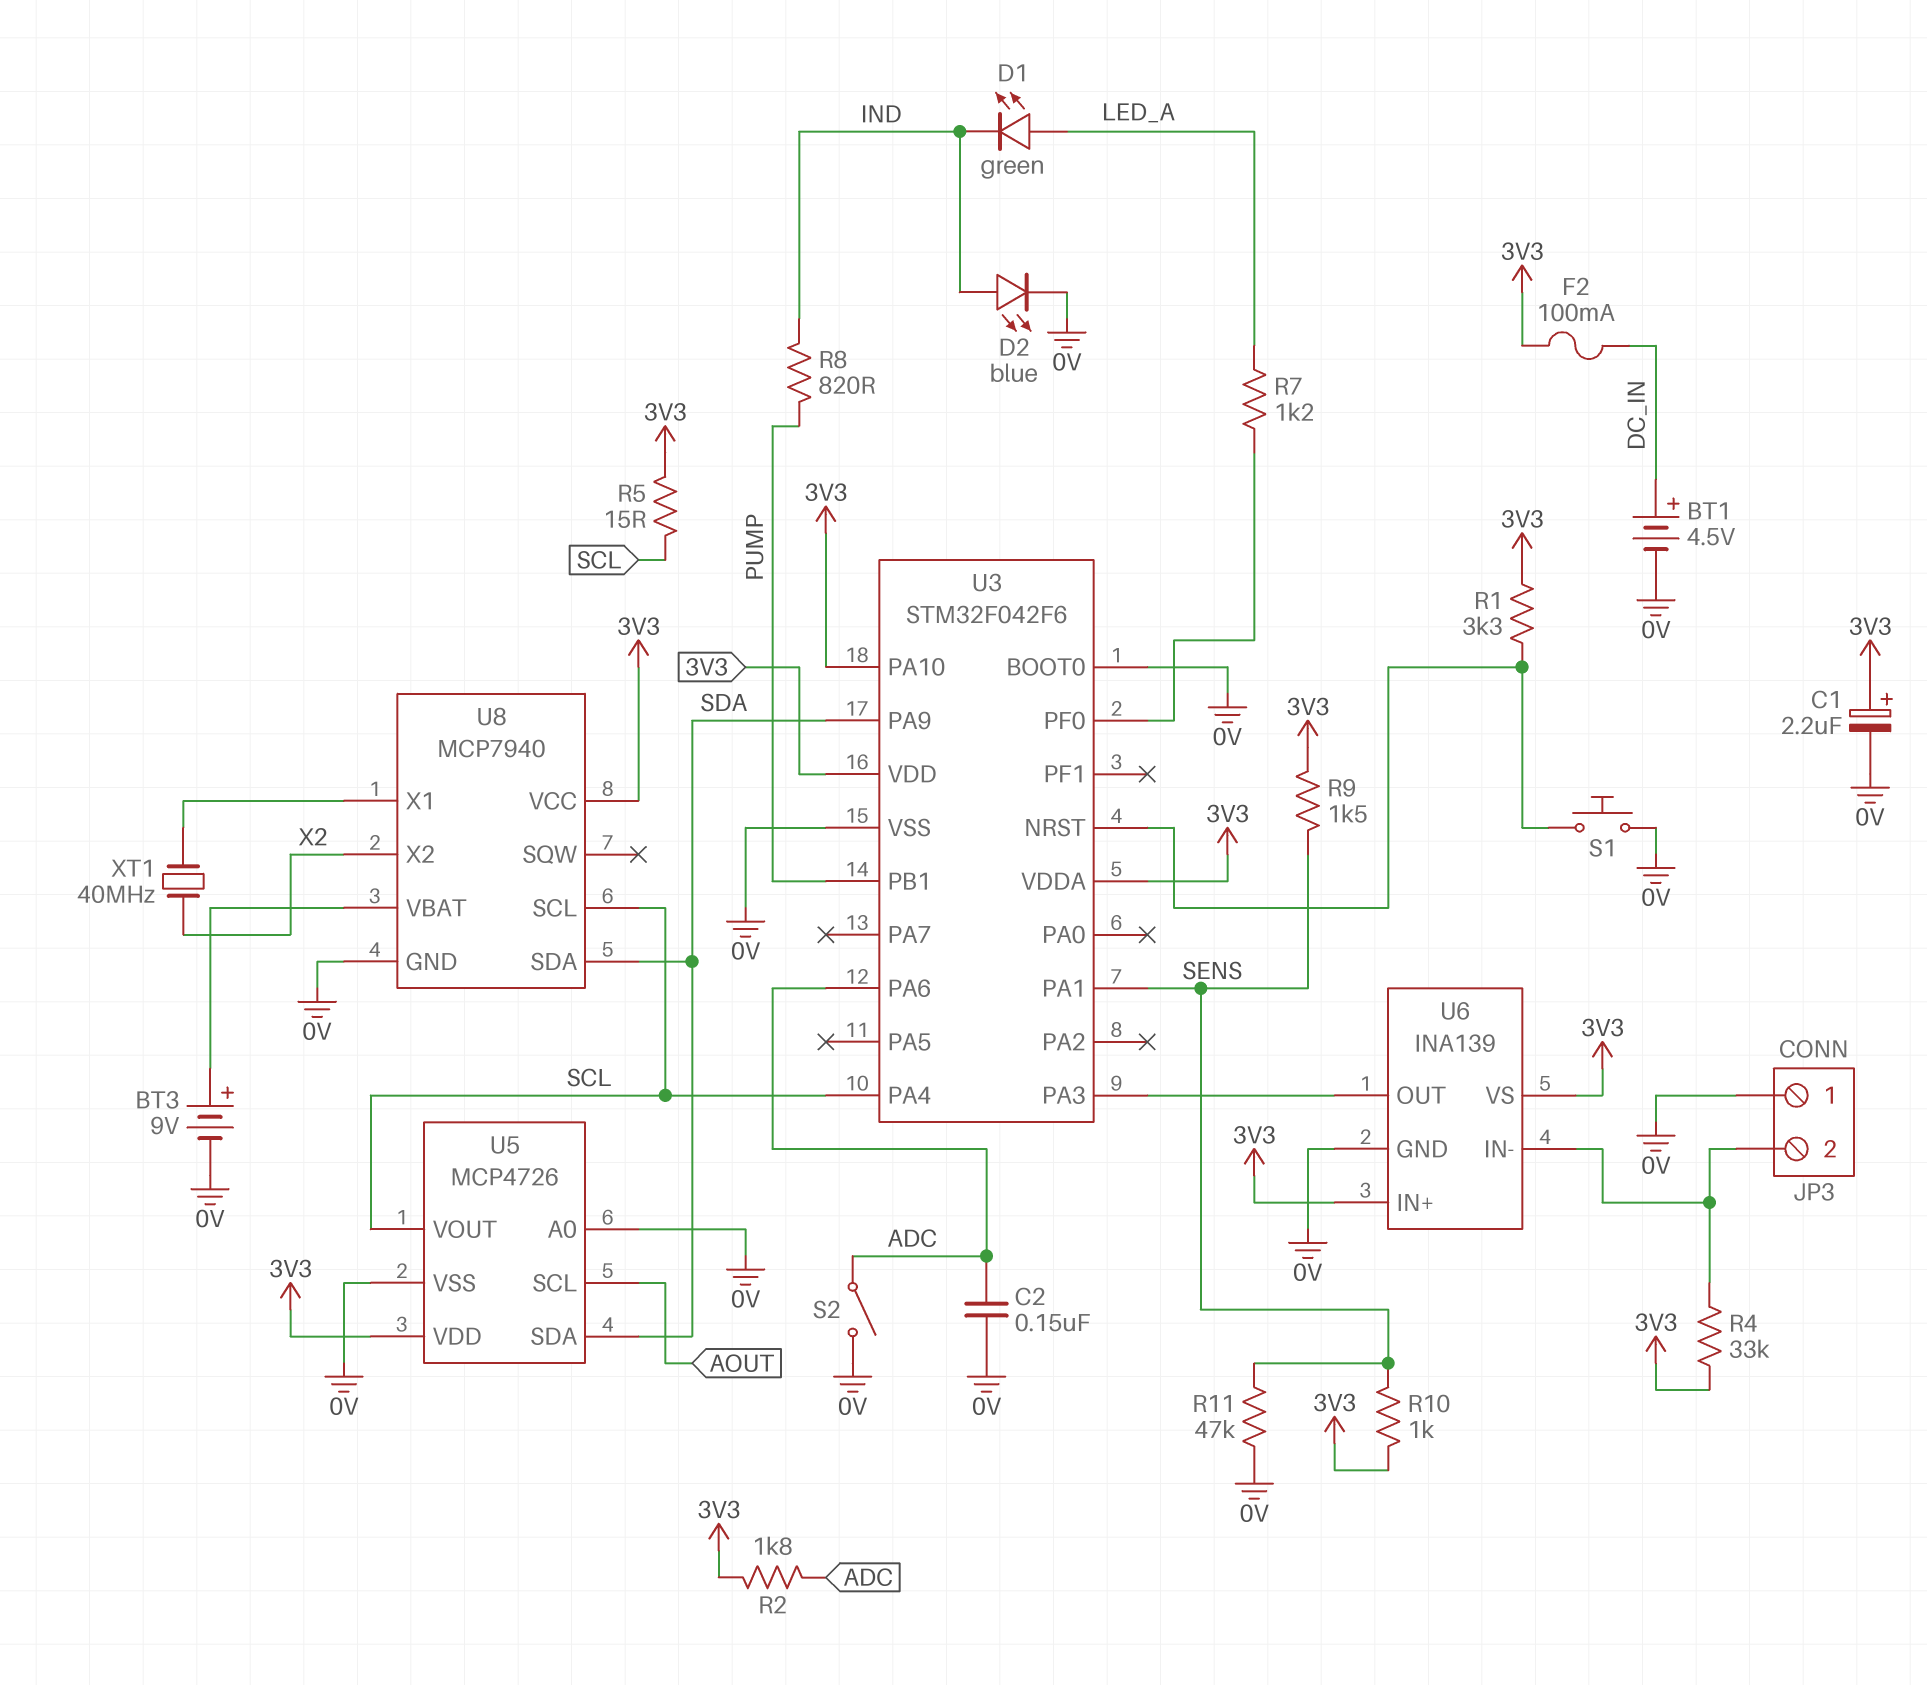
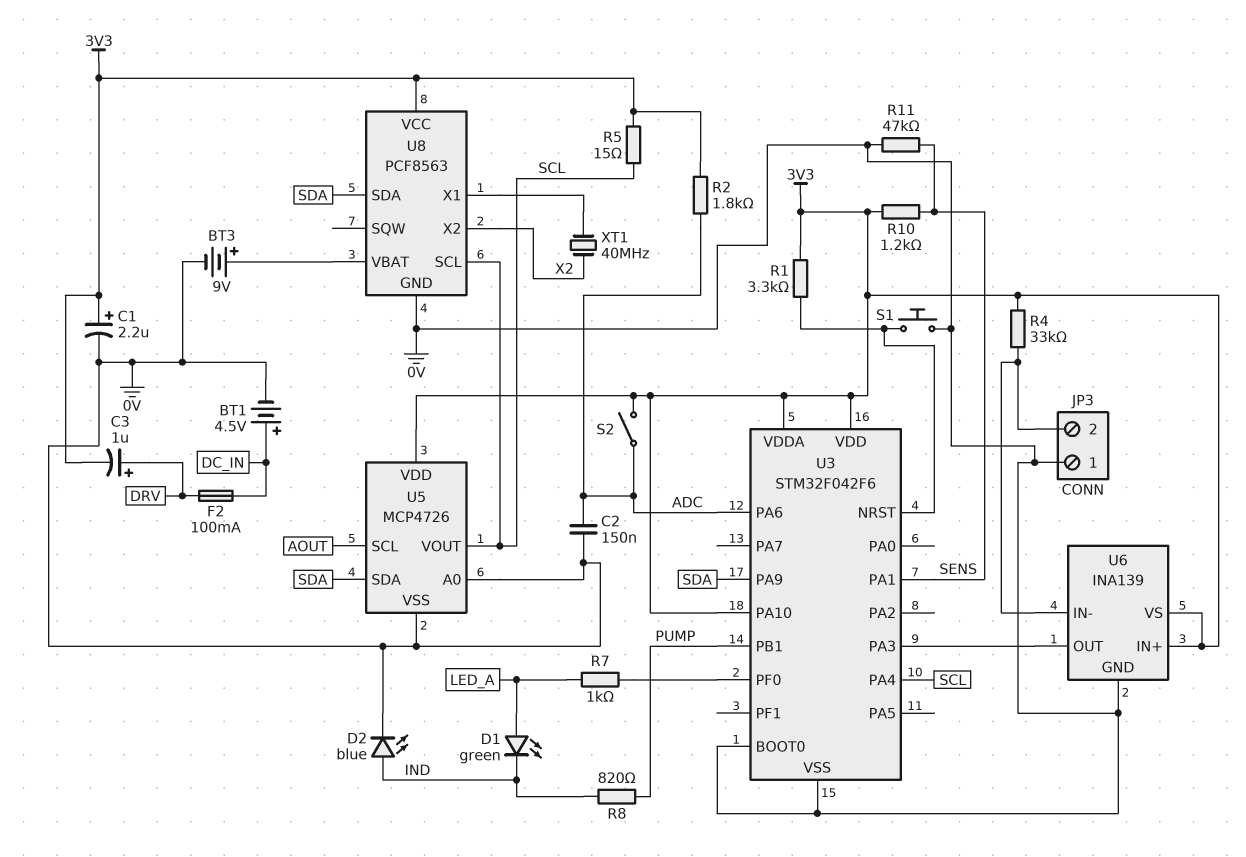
C3: none -> 1uF (plus DRV, minus 3V3)
F2: 100mA (3V3, DC_IN) -> 100mA (DC_IN, DRV)
R7: 1.2k (LED_A, U3/PF0) -> 1k (LED_A, U3/PF0)
R9: 1.5k (3V3, SENS) -> none
R10: 1k (3V3, SENS) -> 1.2k (3V3, SENS)
S2: switch (0V, ADC) -> switch (3V3, ADC)
U8: MCP7940 -> PCF8563

